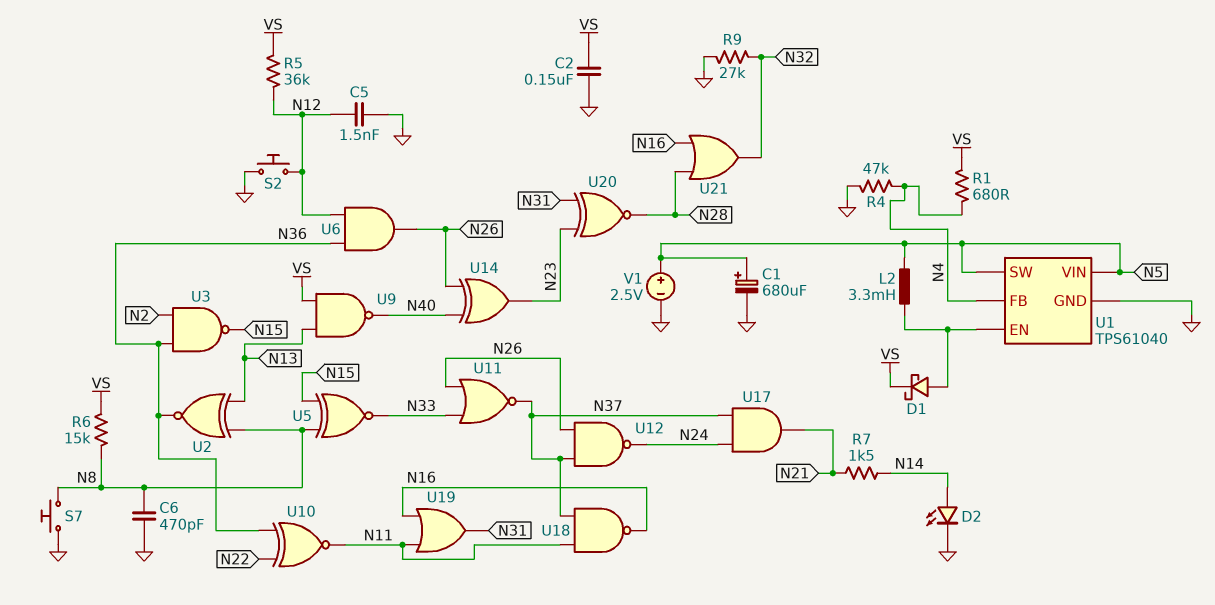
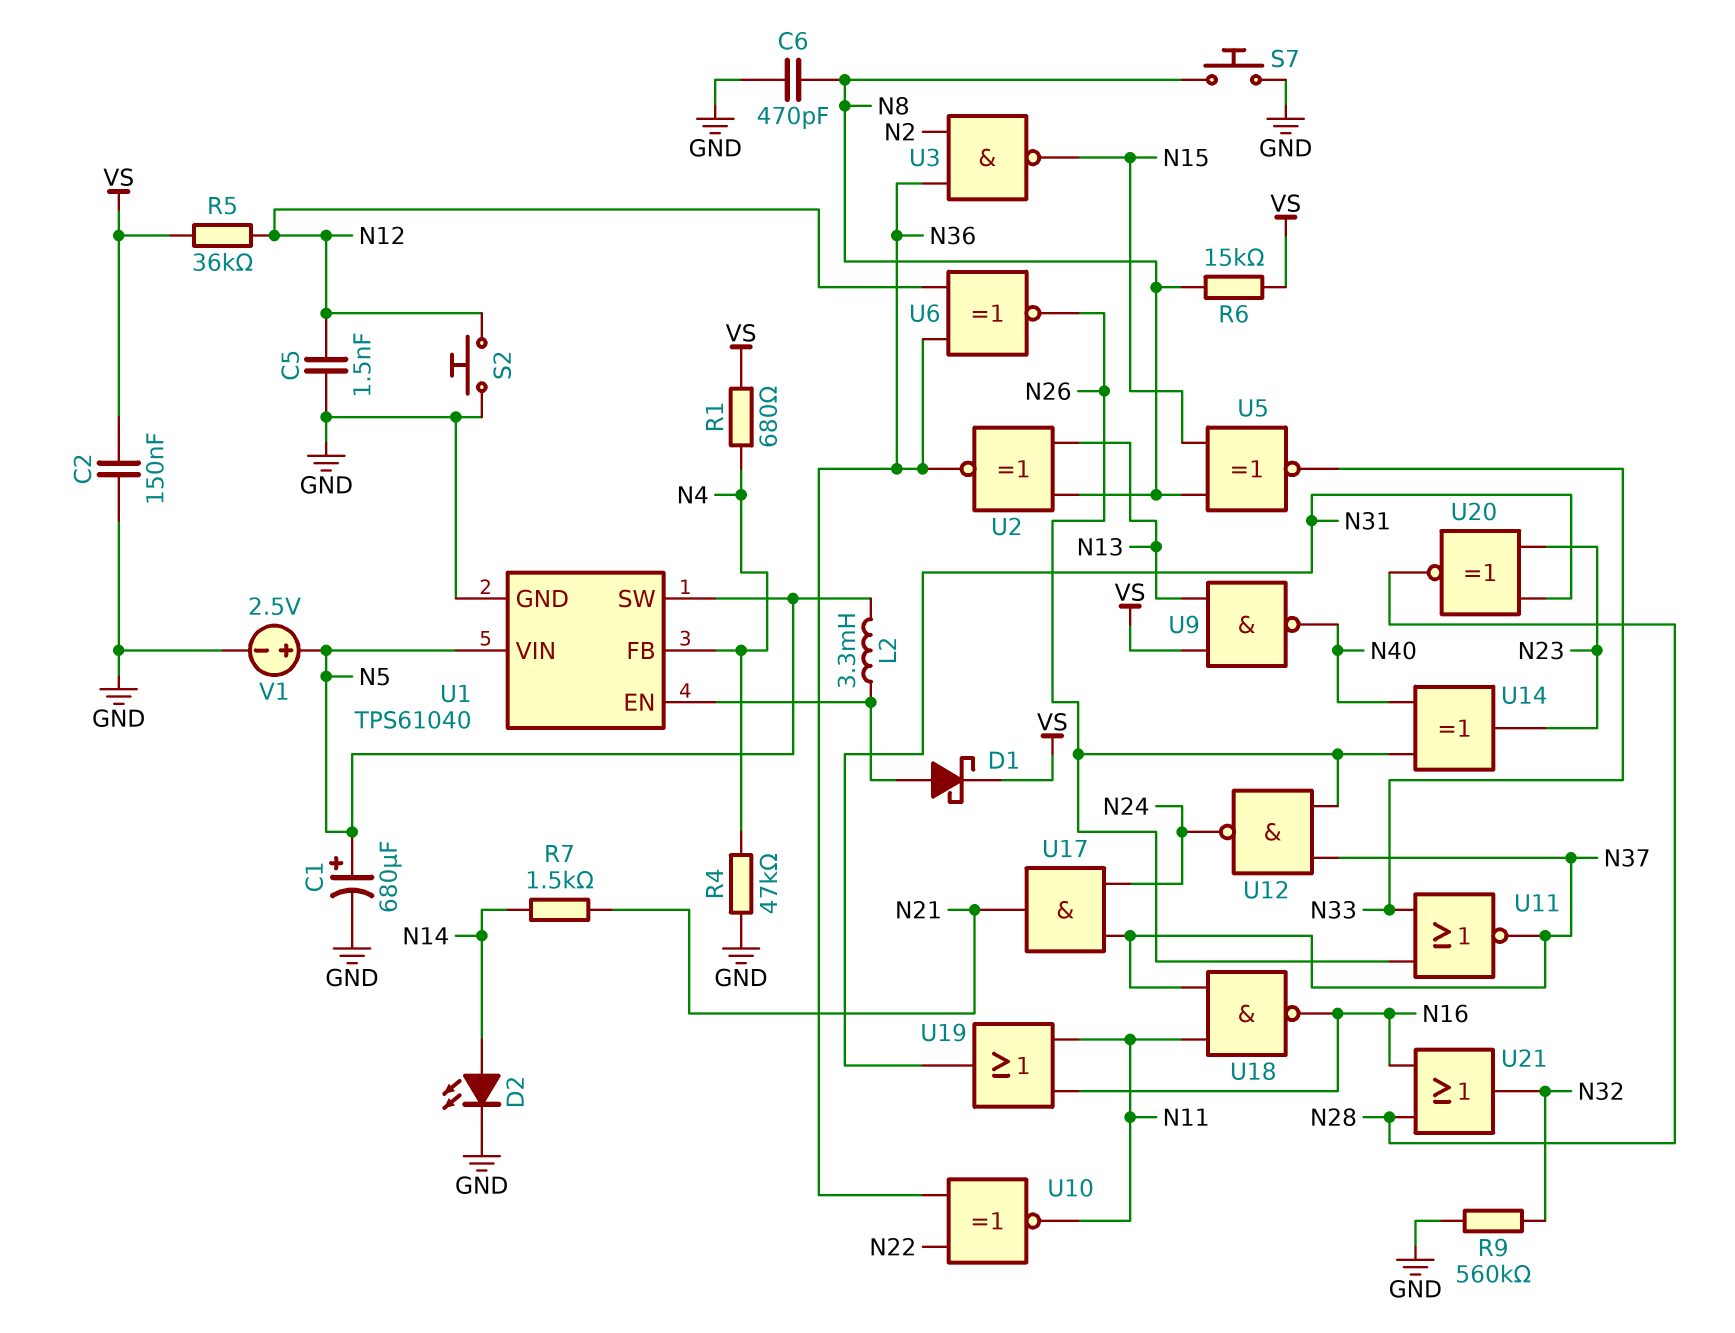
R9: 27k (GND, N32) -> 560k (GND, N32)
U6: AND (in N12, in N36, out N26) -> XNOR (in N12, in N36, out N26)

